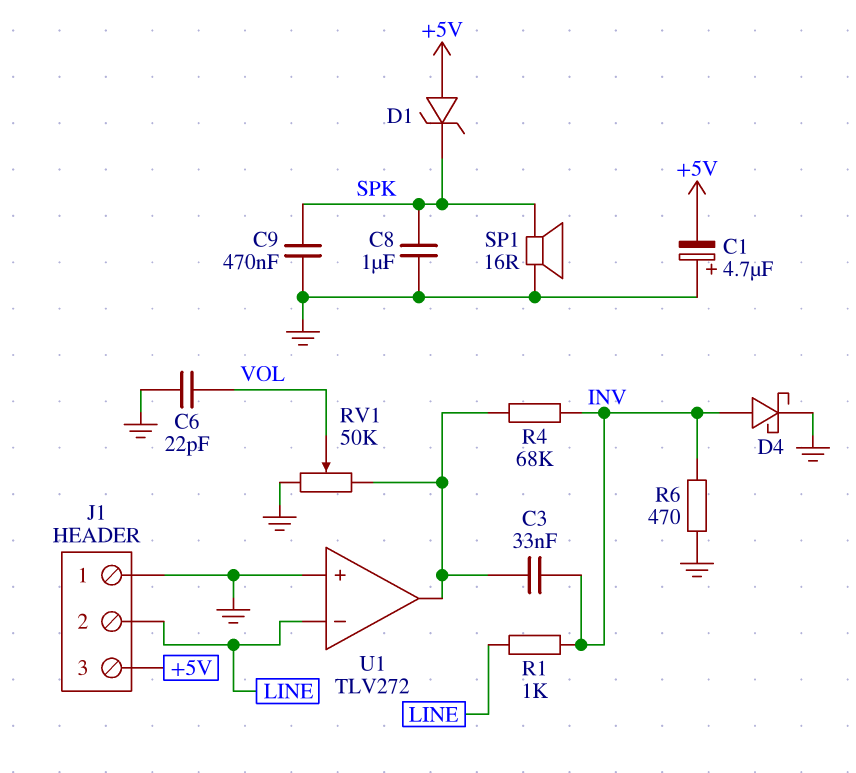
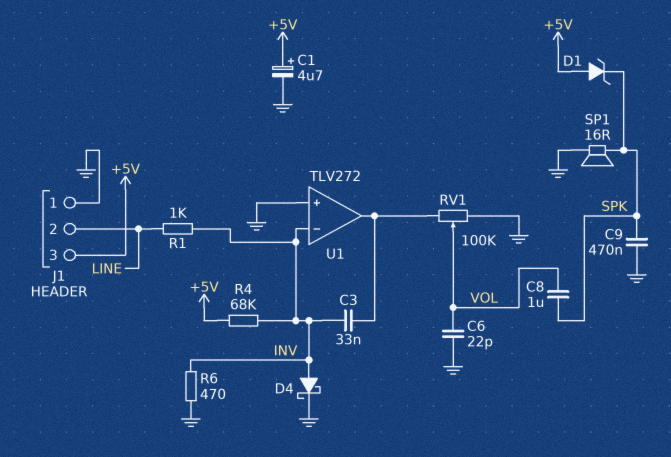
C1: 4.7uF (plus GND, minus +5V) -> 4.7uF (plus +5V, minus GND)
C8: 1uF (GND, SPK) -> 1uF (SPK, VOL)
R4: 68k (INV, U1/out) -> 68k (+5V, INV)
RV1: 50k (GND, U1/out, wiper VOL) -> 100k (GND, U1/out, wiper VOL)
U1 pin in-: LINE -> INV

